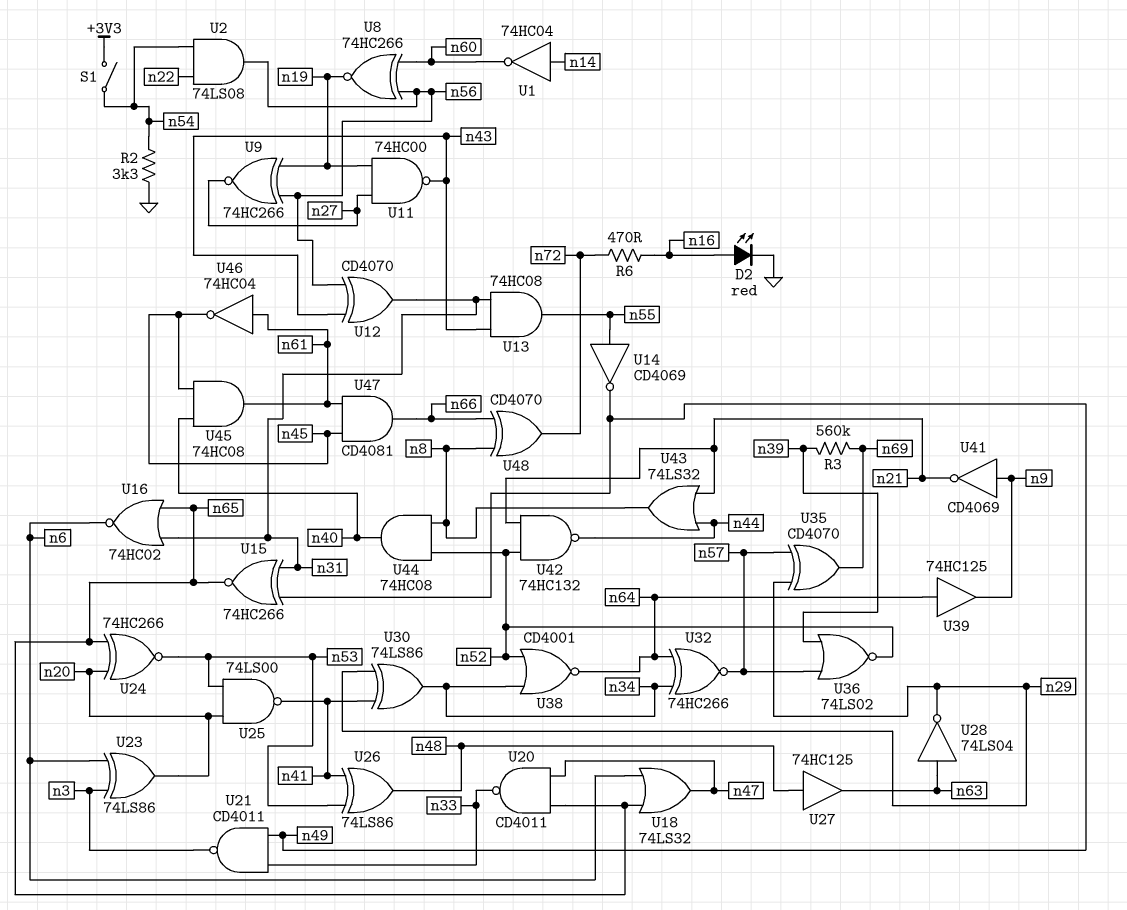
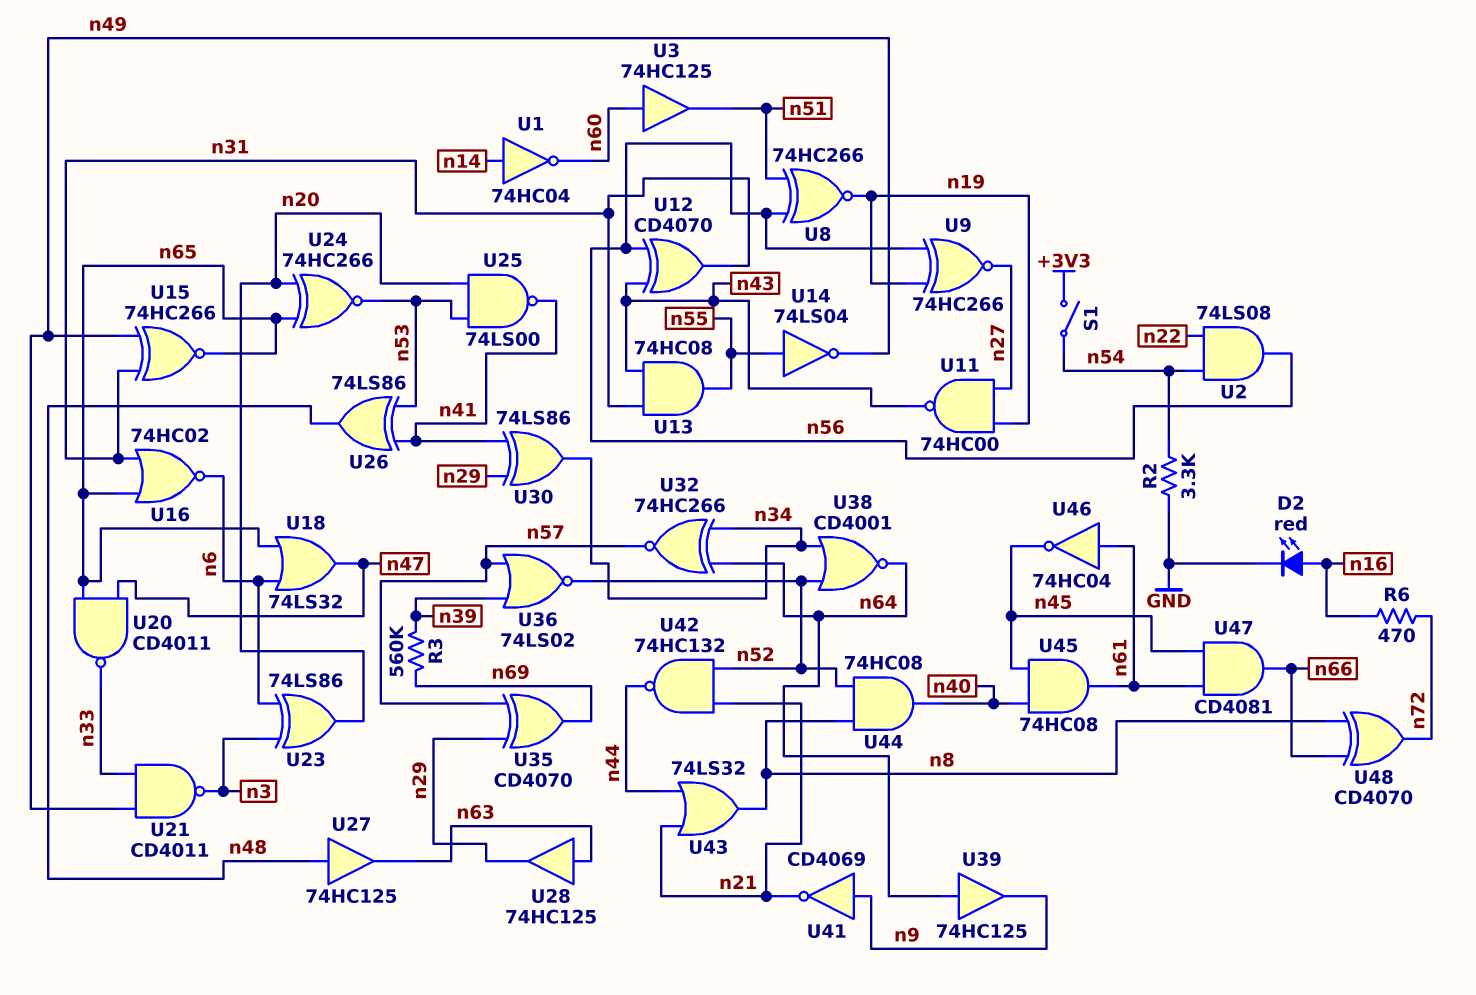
U3: none -> buffer 74HC125 (in n60, out n51)
U8: XNOR 74HC266 (in n56, in n60, out n19) -> XNOR 74HC266 (in n51, in n56, out n19)
U14: NOT CD4069 (in n55, out n49) -> NOT 74LS04 (in n55, out n49)
U28: NOT 74LS04 (in n63, out n29) -> buffer 74HC125 (in n63, out n29)

